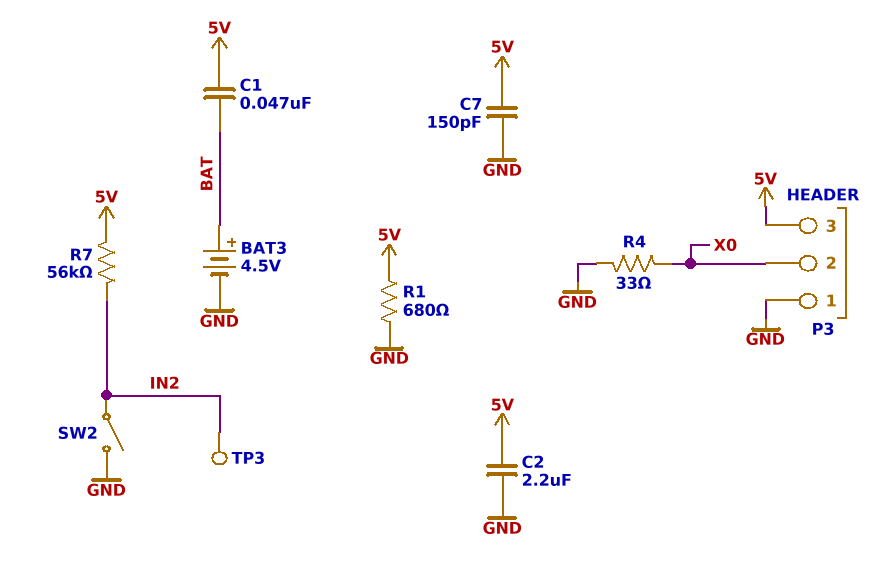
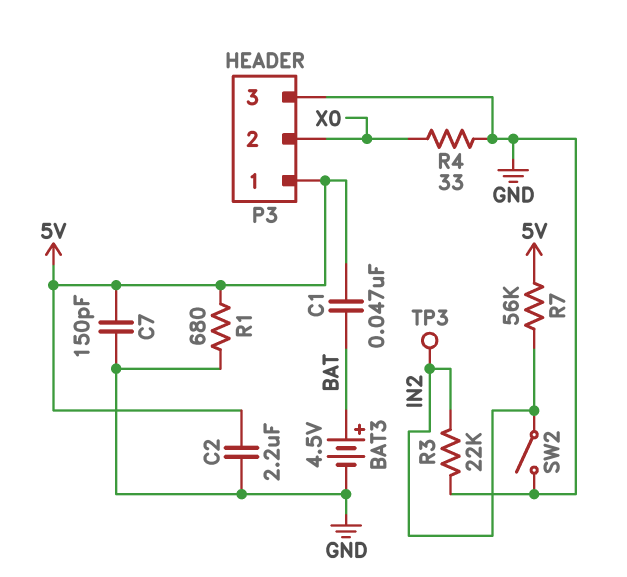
P3 pin 1: GND -> 5V
P3 pin 3: 5V -> GND
R3: none -> 22k (GND, IN2)

